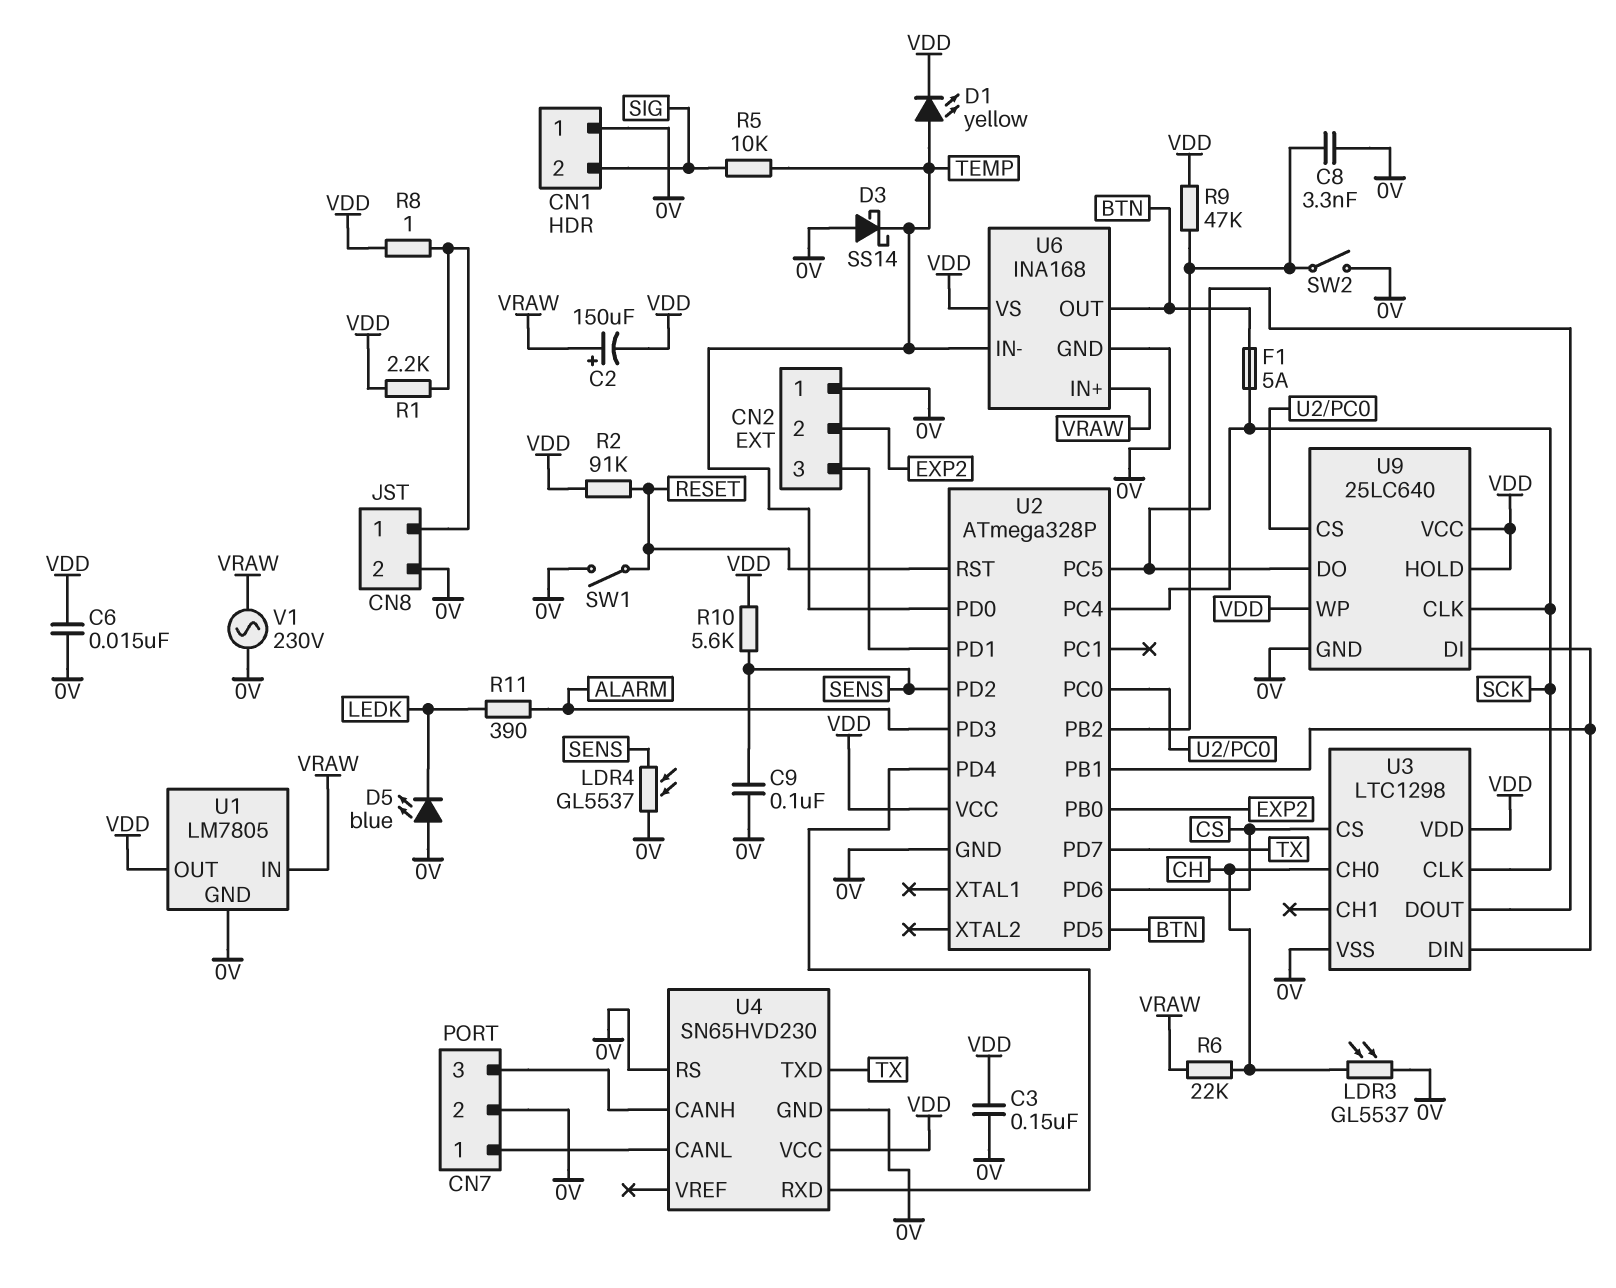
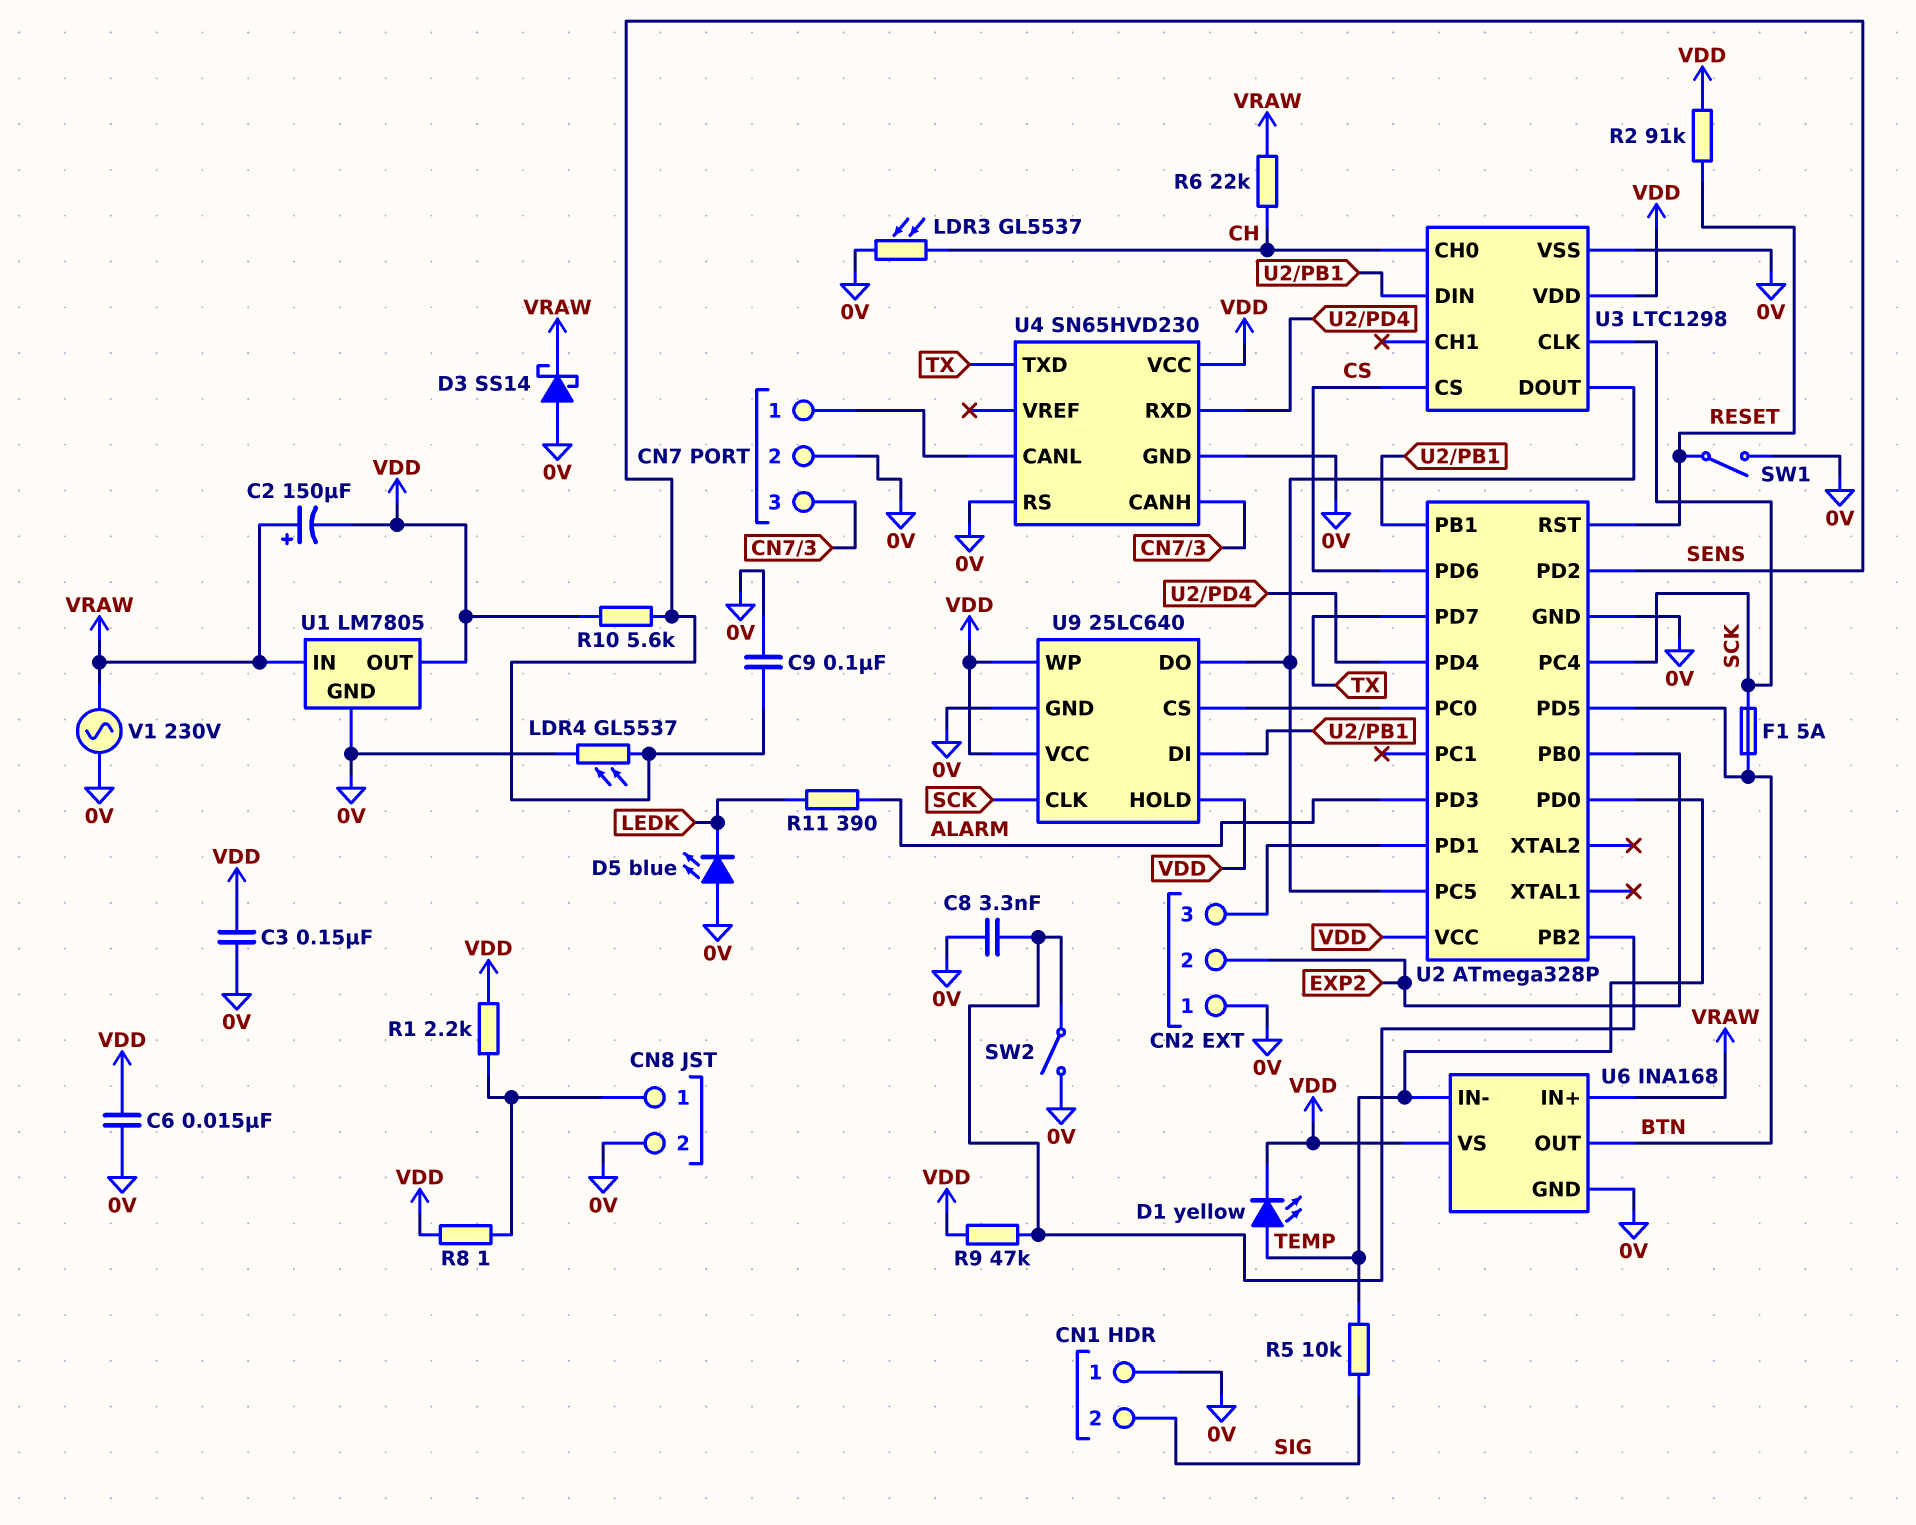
D3: schottky SS14 (A 0V, K TEMP) -> schottky SS14 (A 0V, K VRAW)

